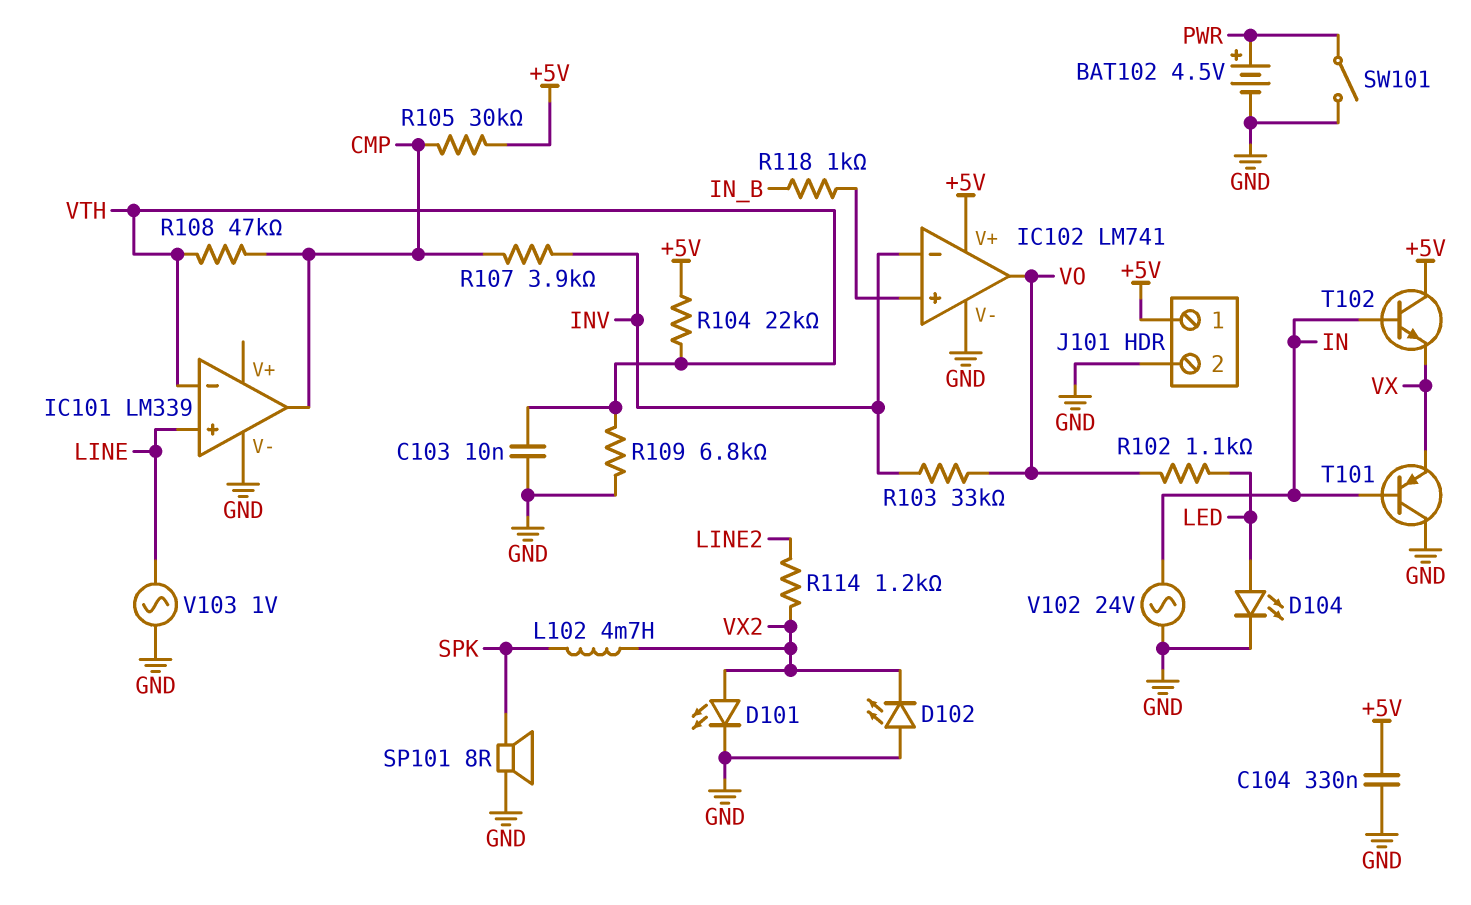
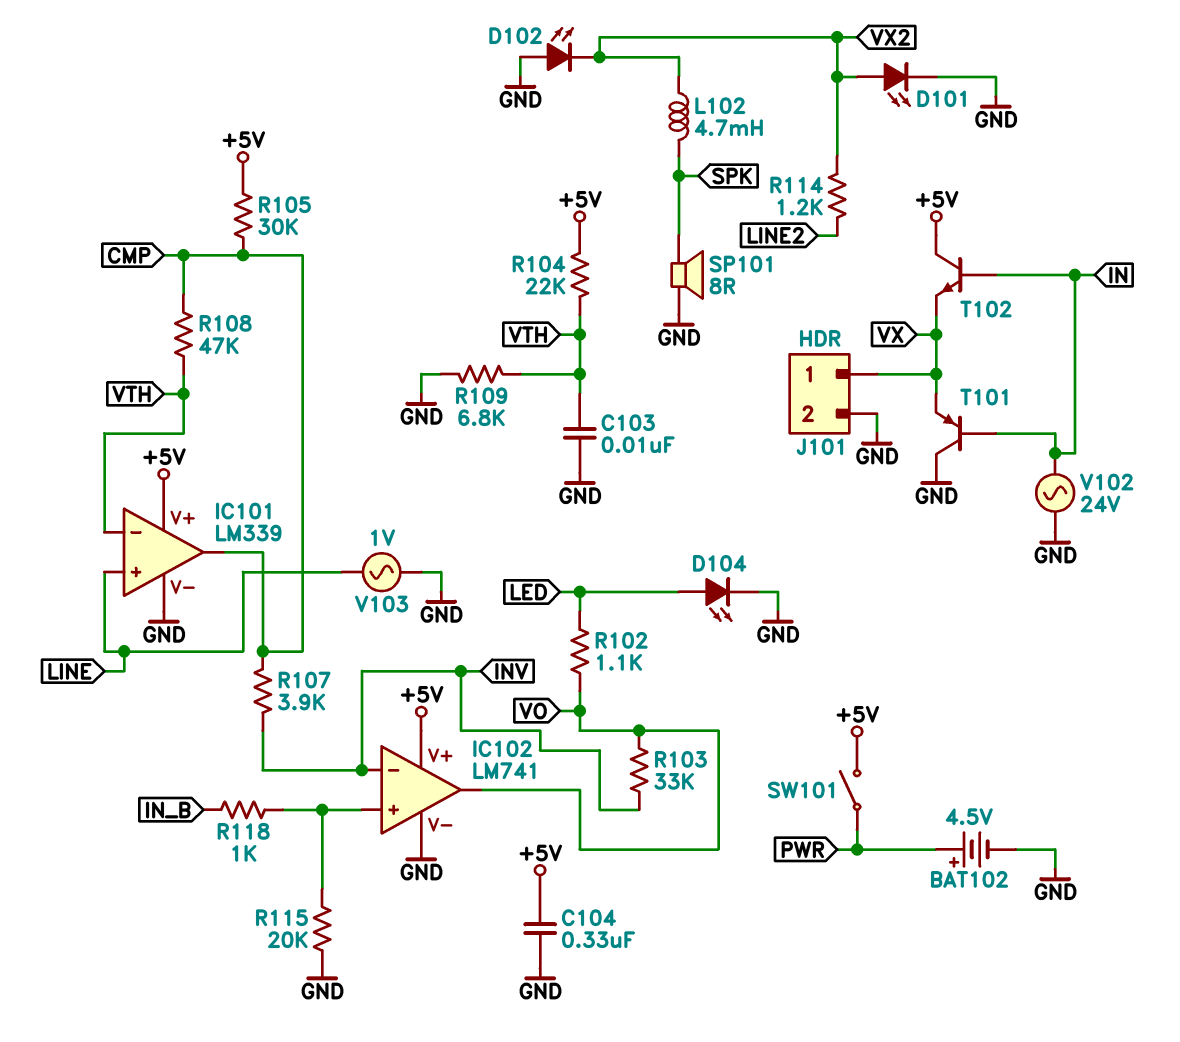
IC101 pin V+: none -> +5V
J101 pin 1: +5V -> VX
R115: none -> 20k (GND, IC102/in+)
SW101: switch (GND, PWR) -> switch (+5V, PWR)

